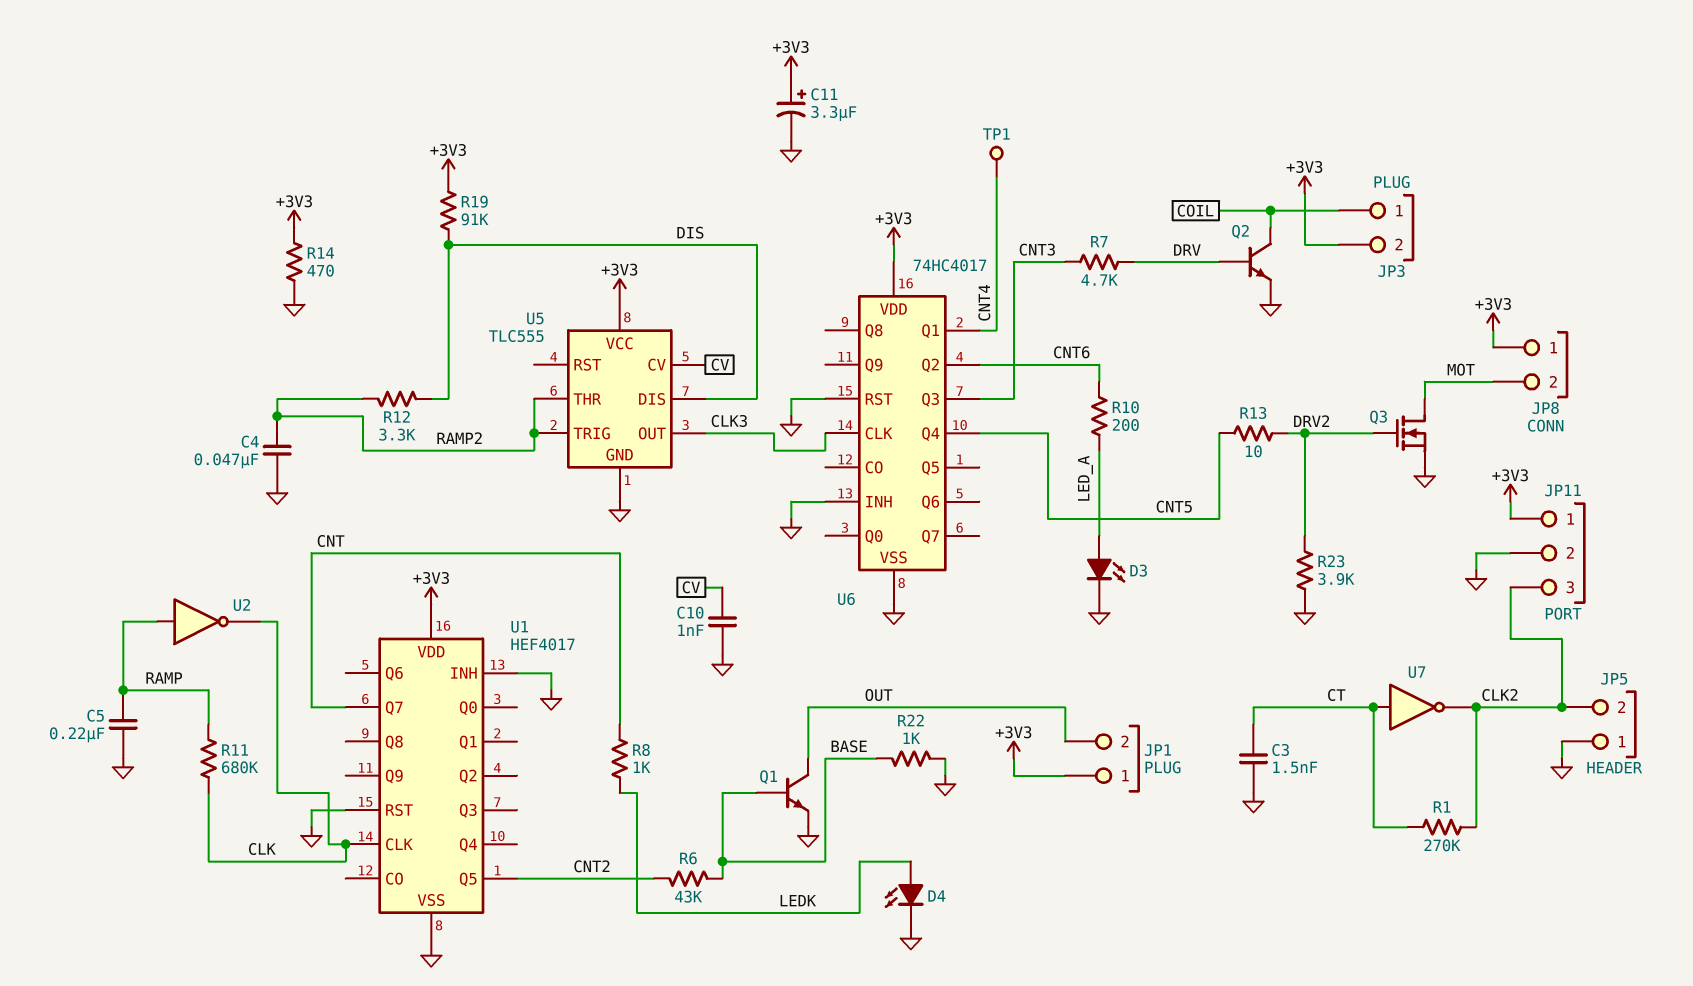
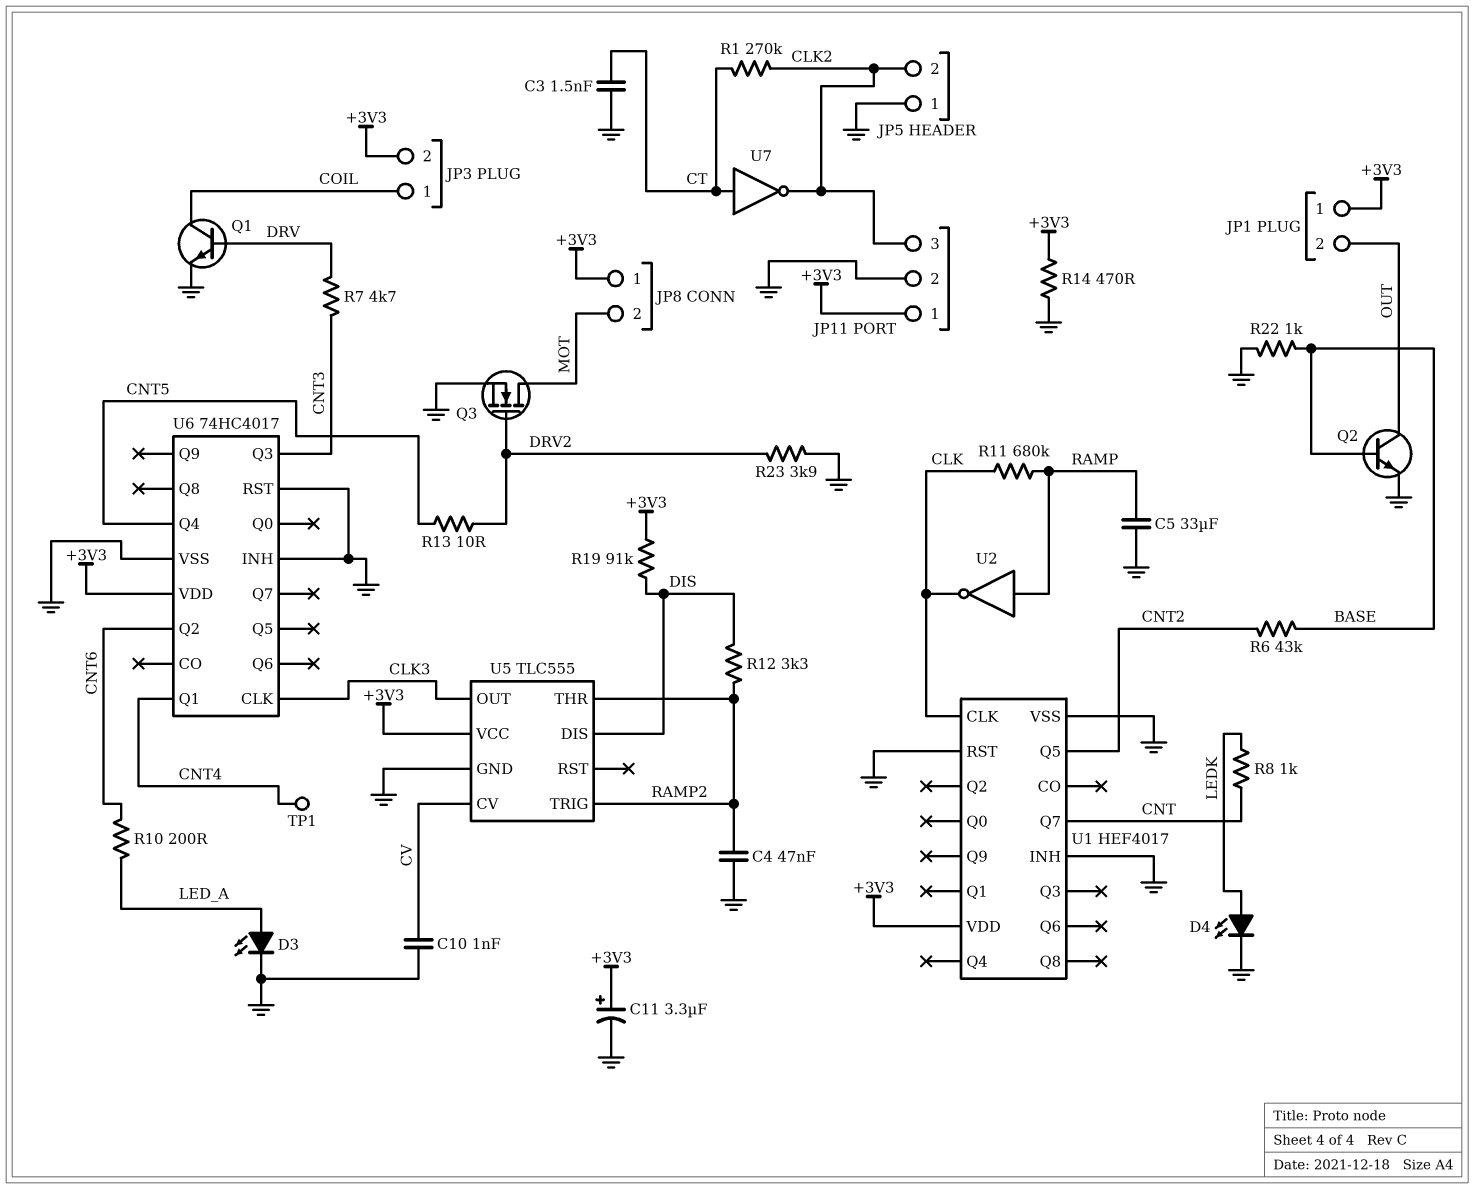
C5: 220nF (GND, RAMP) -> 33uF (GND, RAMP)
Q1: NPN (B BASE, C OUT, E GND) -> NPN (B DRV, C COIL, E GND)
Q2: NPN (B DRV, C COIL, E GND) -> NPN (B BASE, C OUT, E GND)

